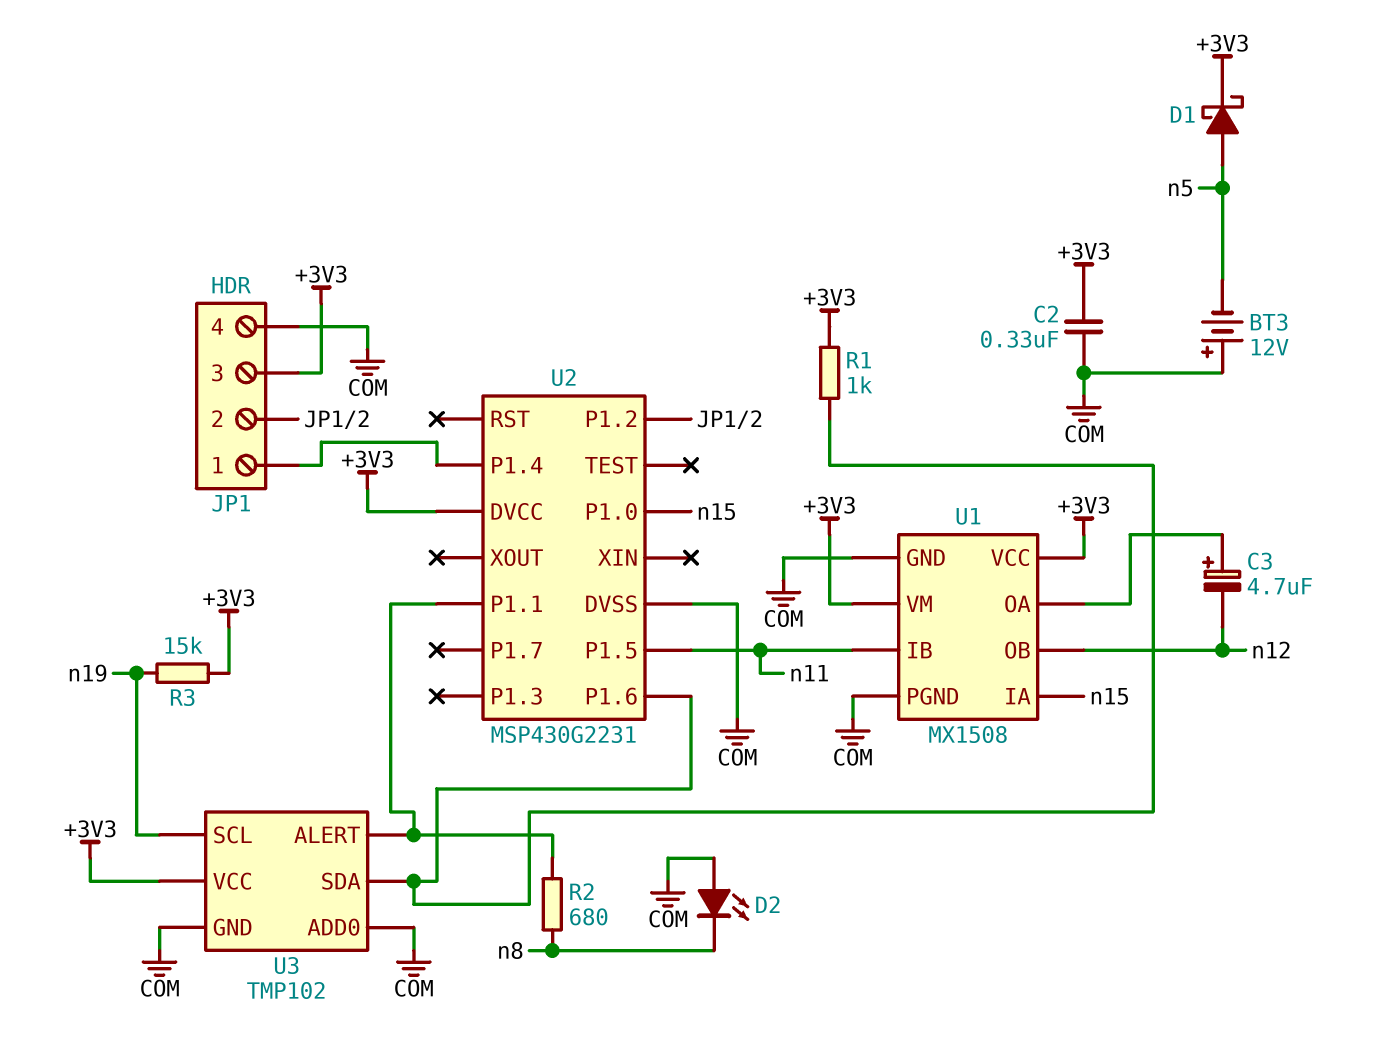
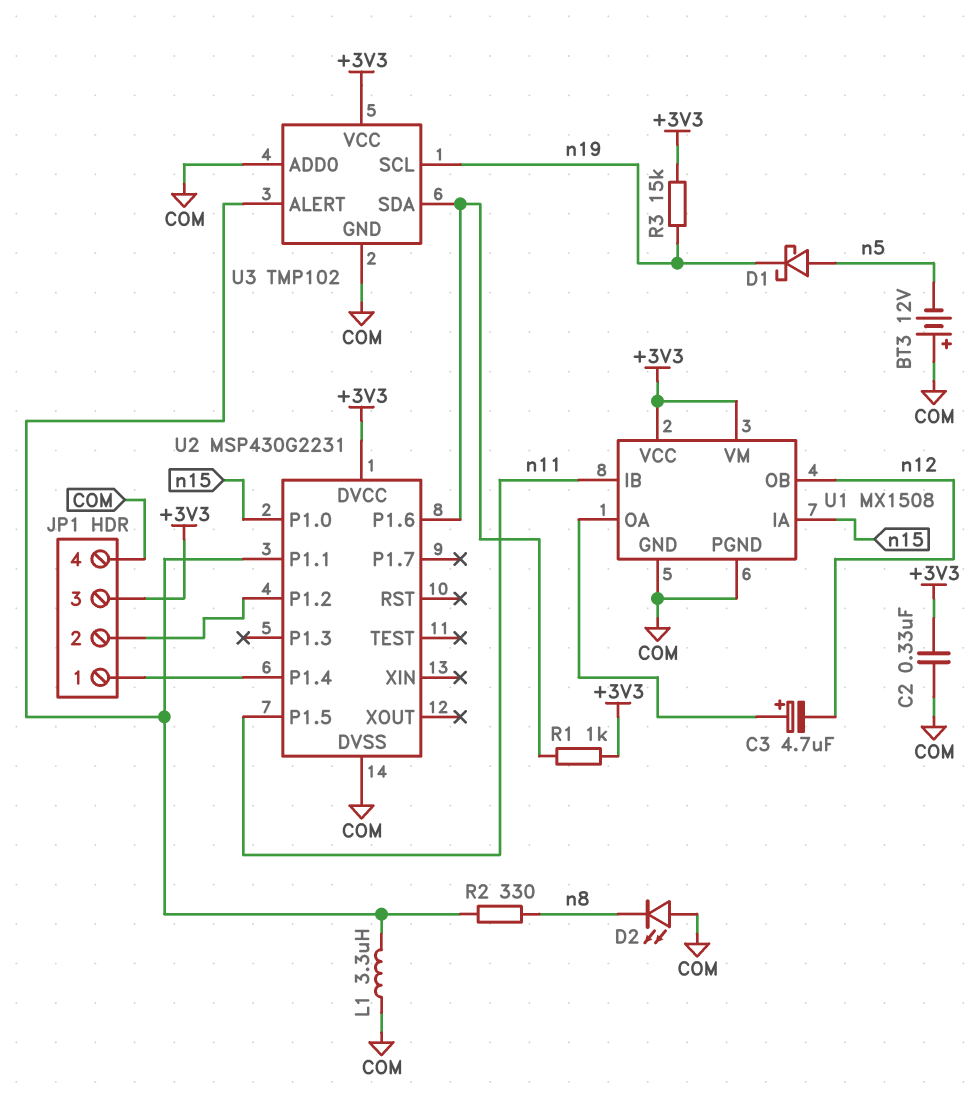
D1: schottky (A n5, K +3V3) -> schottky (A n5, K n19)
L1: none -> 3.3uH (COM, U2/P1.1)
R2: 680 (U2/P1.1, n8) -> 330 (U2/P1.1, n8)

